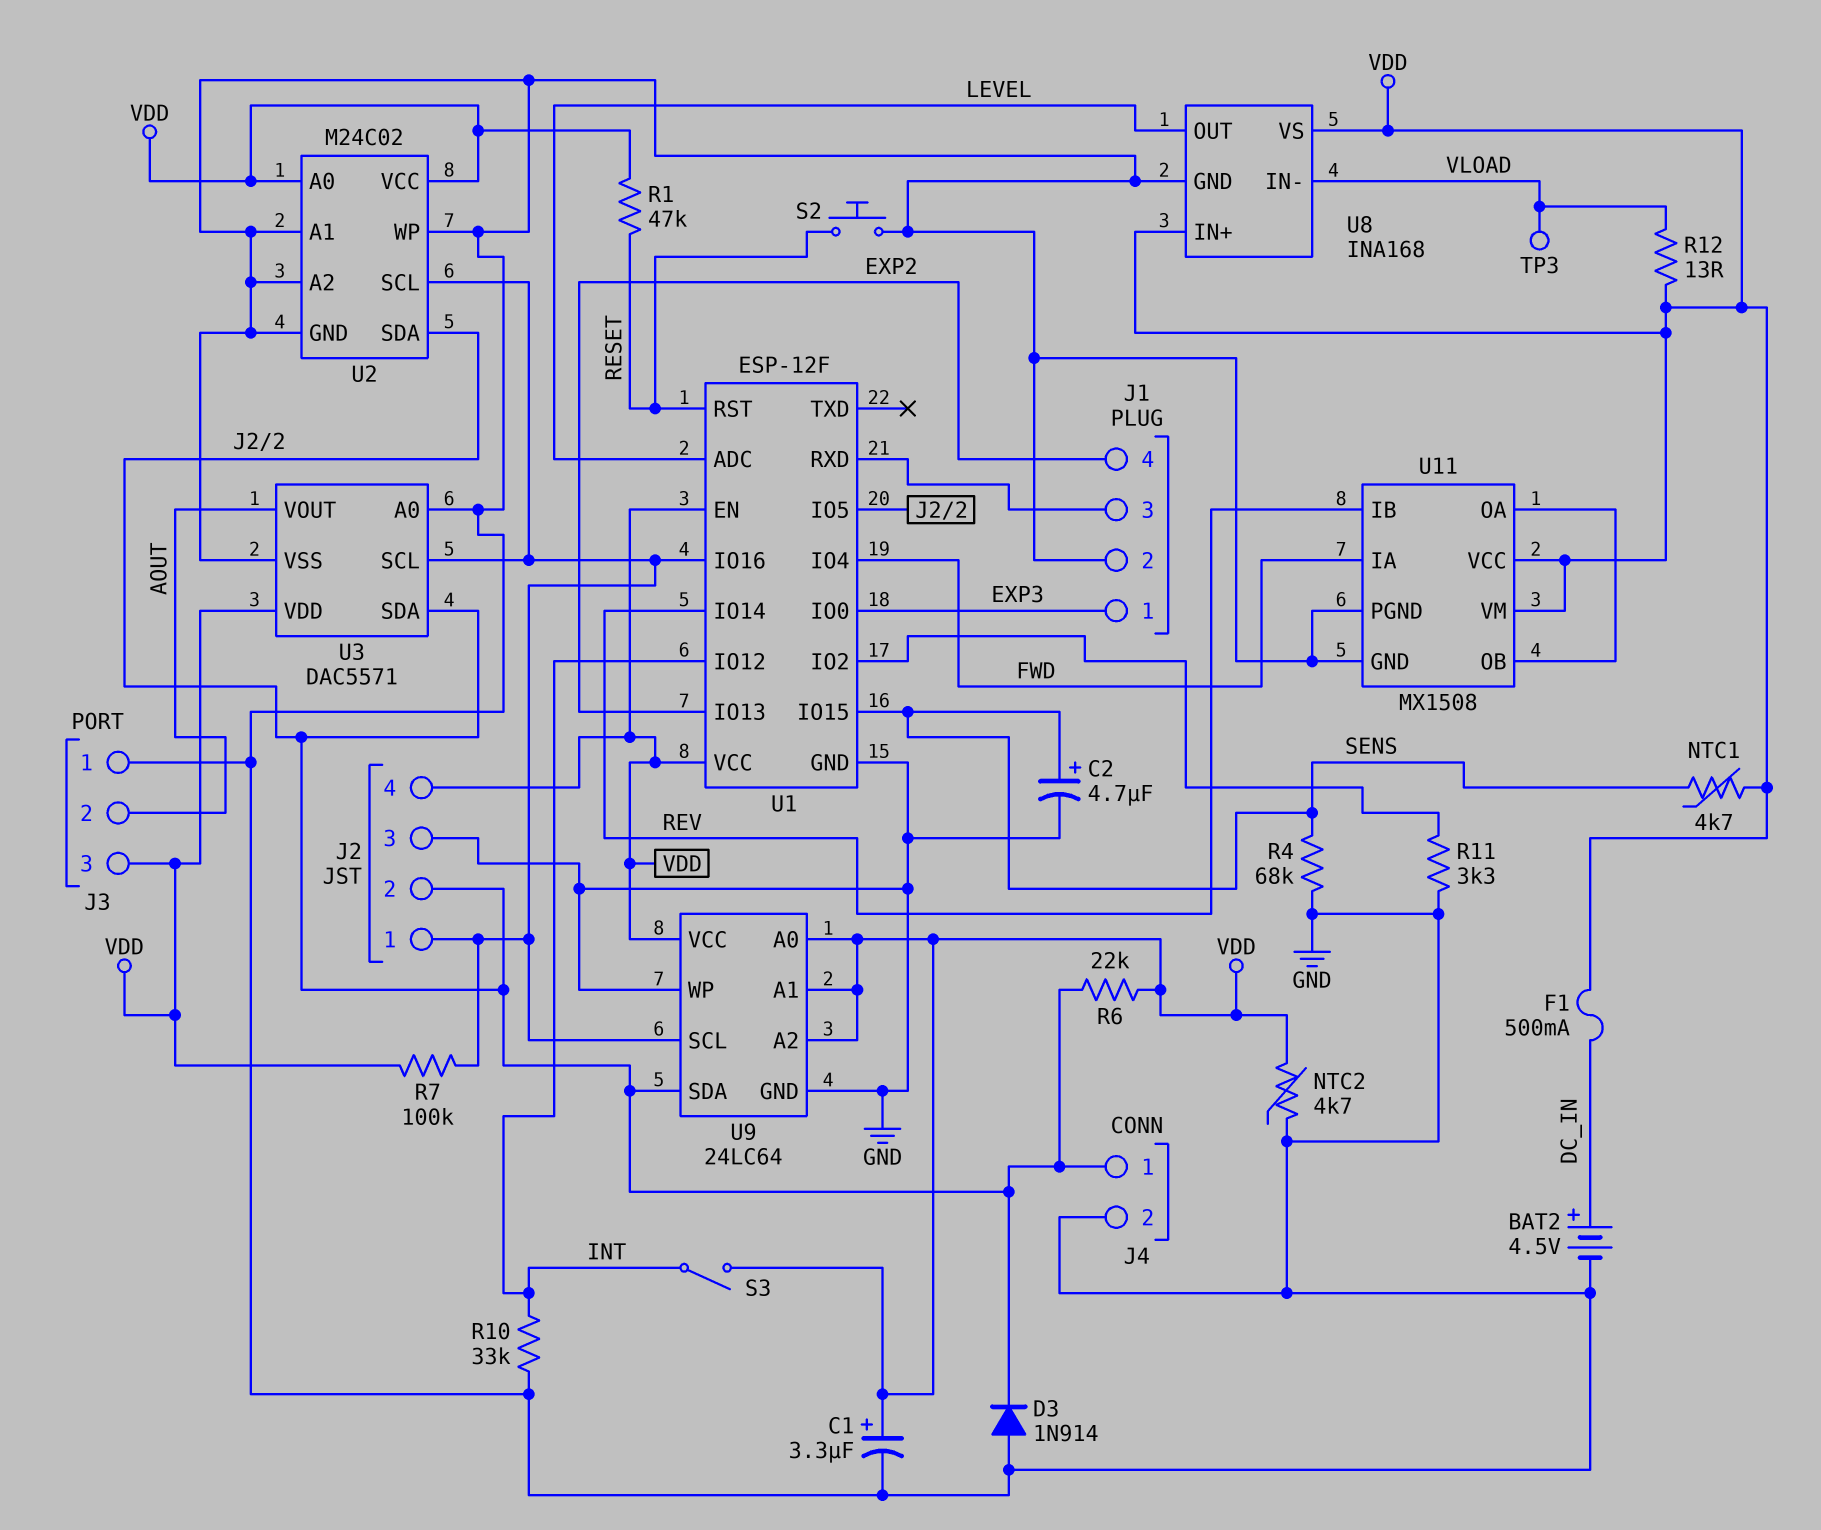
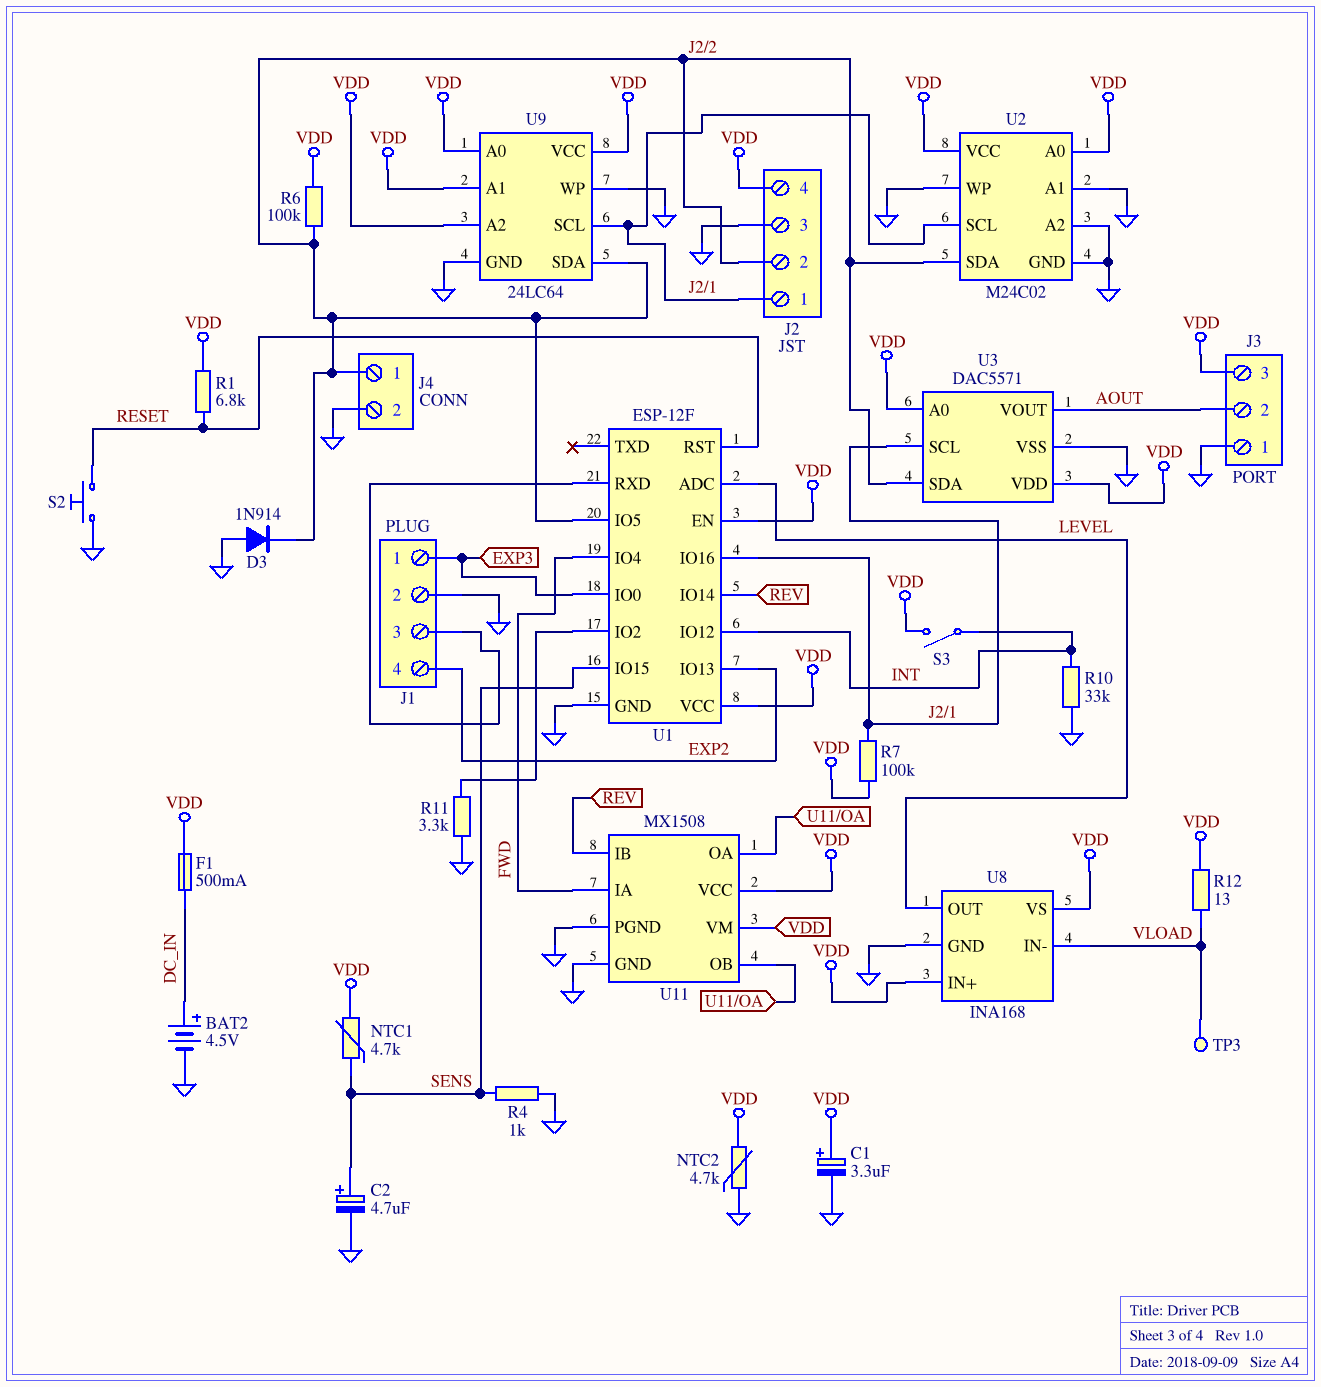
R1: 47k (RESET, VDD) -> 6.8k (RESET, VDD)
R4: 68k (GND, SENS) -> 1k (GND, SENS)
R6: 22k (J2/2, VDD) -> 100k (J2/2, VDD)
U3 pin A0: GND -> VDD

